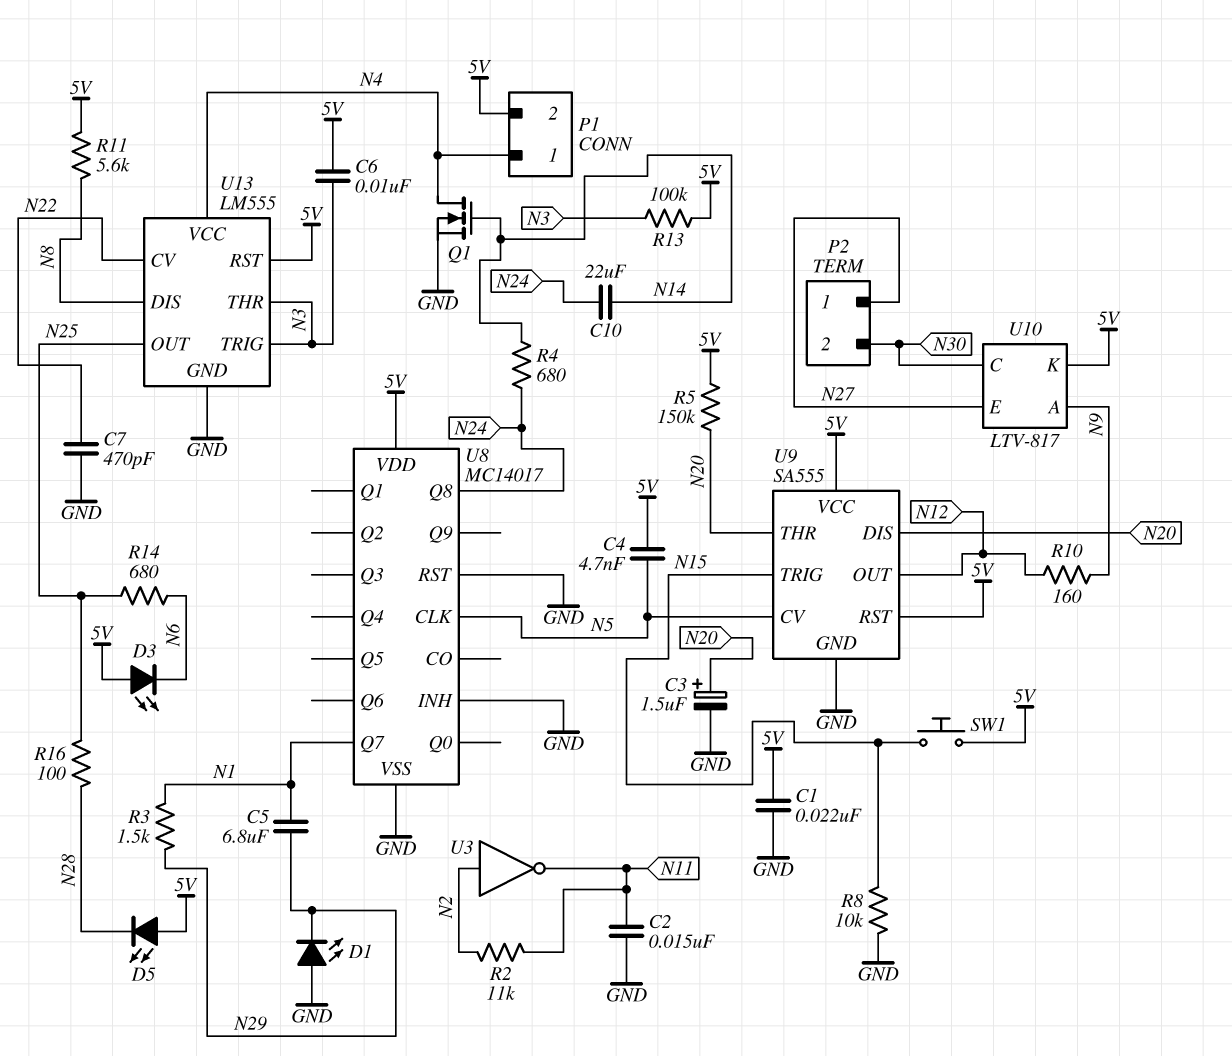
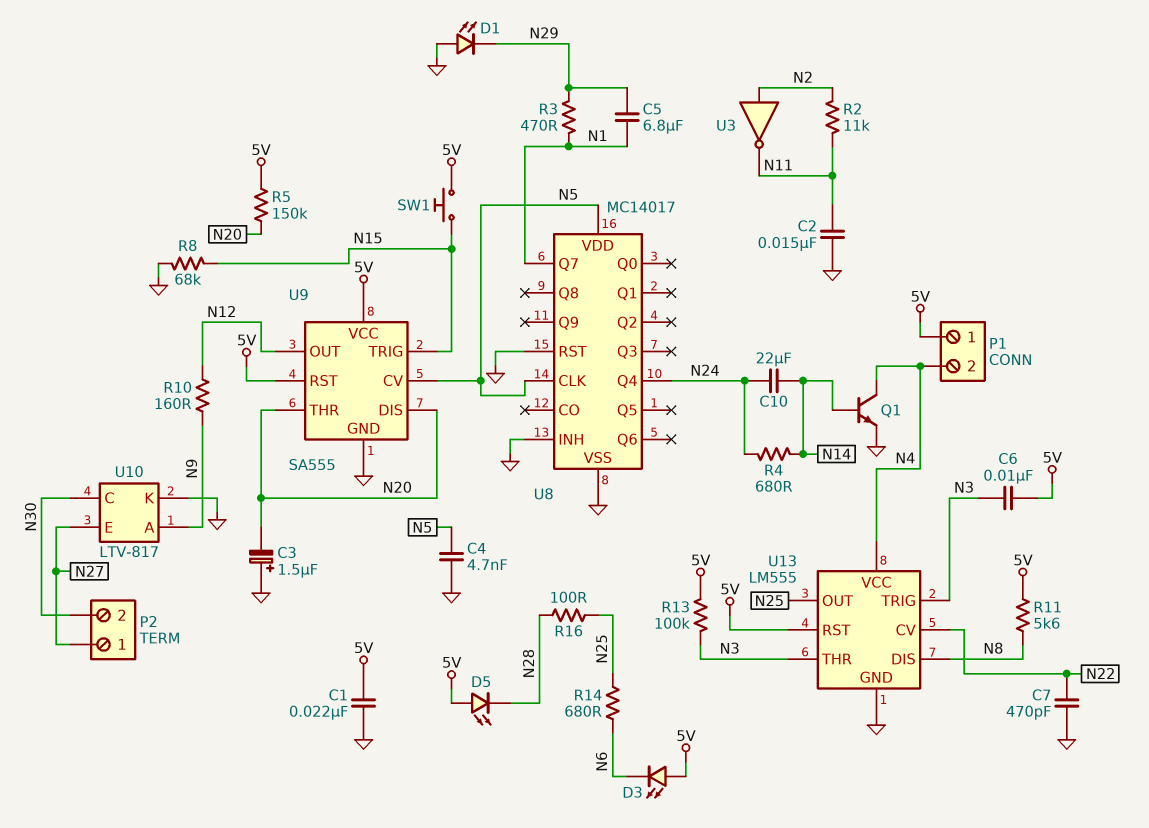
C3: 1.5uF (plus N20, minus GND) -> 1.5uF (plus GND, minus N20)
C4: 4.7nF (5V, N5) -> 4.7nF (GND, N5)
P1 pin 1: N4 -> 5V
P1 pin 2: 5V -> N4
Q1: NMOS (G N14, D N4, S GND) -> NPN (B N14, C N4, E GND)
R3: 1.5k (N1, N29) -> 470 (N1, N29)
R8: 10k (GND, N15) -> 68k (GND, N15)
U8 pin Q4: none -> N24
U8 pin Q8: N24 -> none
U8 pin VDD: 5V -> N5
U10 pin K: 5V -> GND

